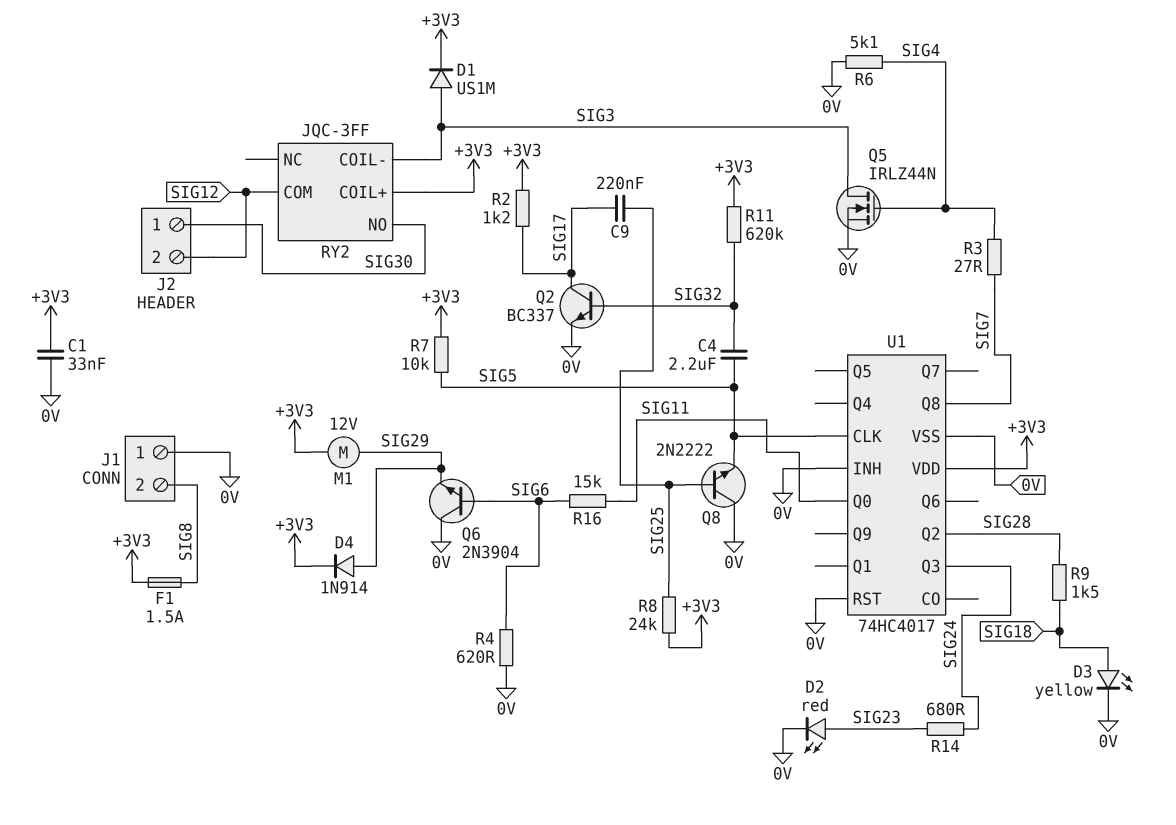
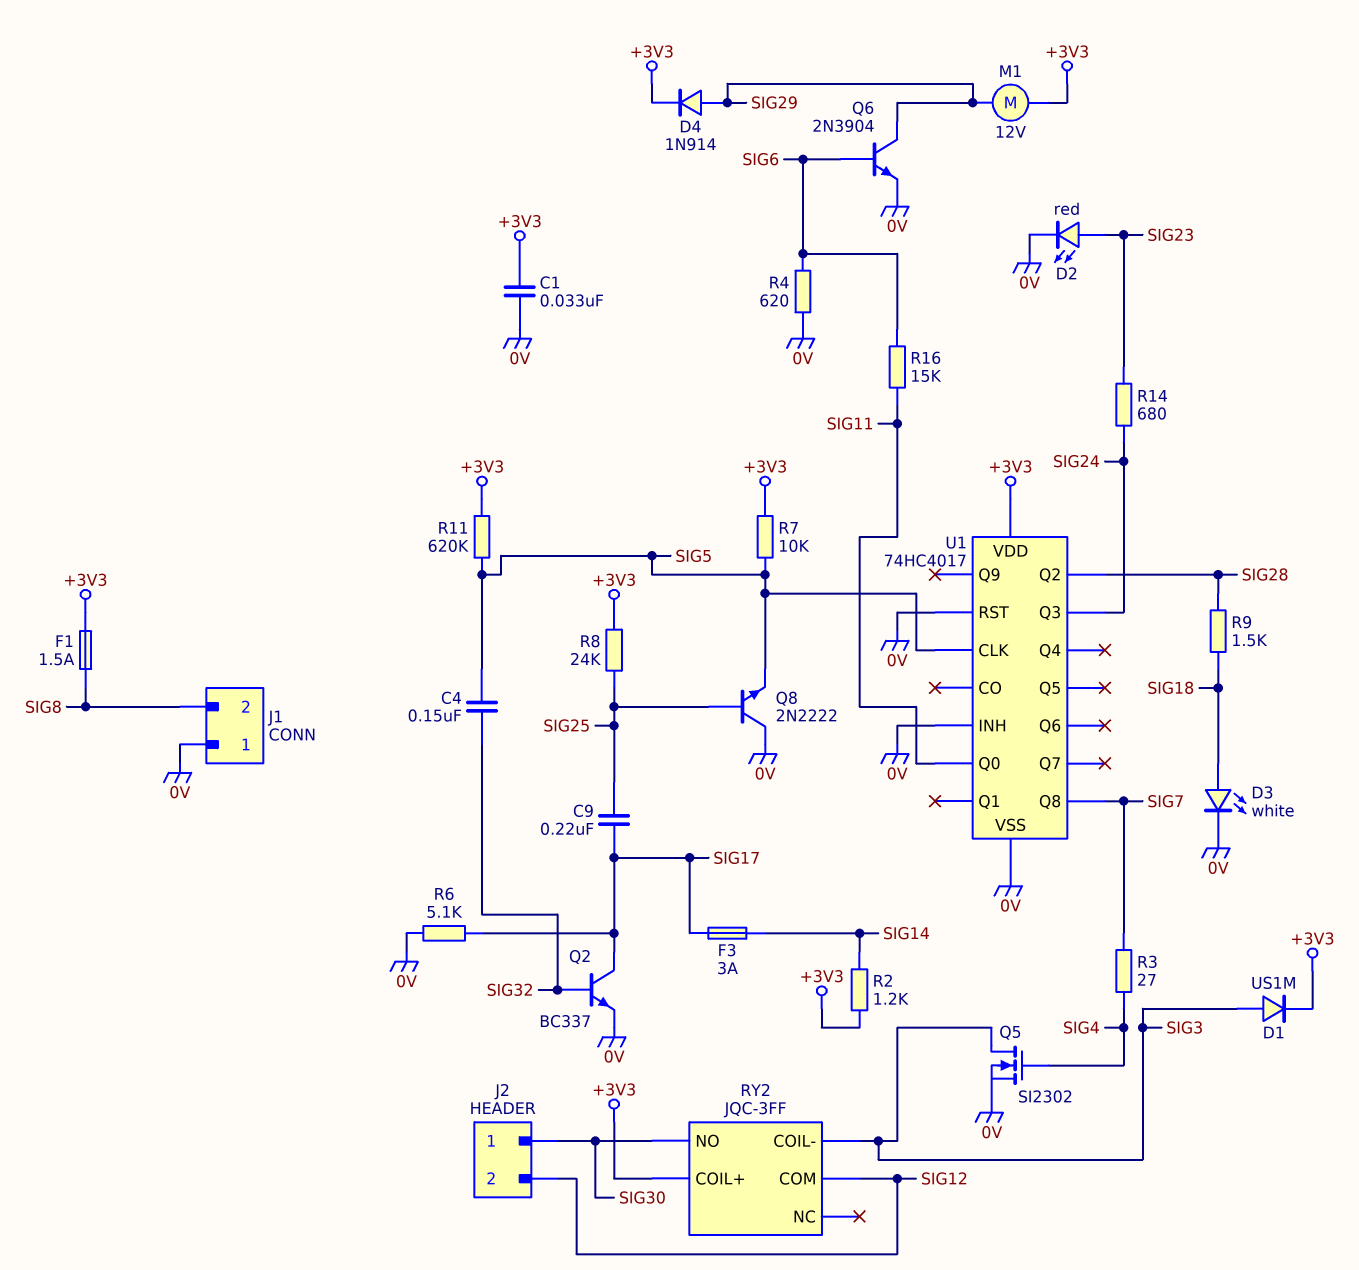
C4: 2.2uF (SIG5, SIG32) -> 150nF (SIG5, SIG32)
D3: LED yellow (A SIG18, K 0V) -> LED white (A SIG18, K 0V)
F3: none -> 3A (SIG14, SIG17)
Q5: NMOS IRLZ44N (G SIG4, D SIG3, S 0V) -> NMOS SI2302 (G SIG4, D SIG3, S 0V)
Q6: NPN 2N3904 (B SIG6, C 0V, E SIG29) -> NPN 2N3904 (B SIG6, C SIG29, E 0V)
R2: 1.2k (+3V3, SIG17) -> 1.2k (+3V3, SIG14)
R6: 5.1k (0V, SIG4) -> 5.1k (0V, SIG17)
R11: 620k (+3V3, SIG32) -> 620k (+3V3, SIG5)

